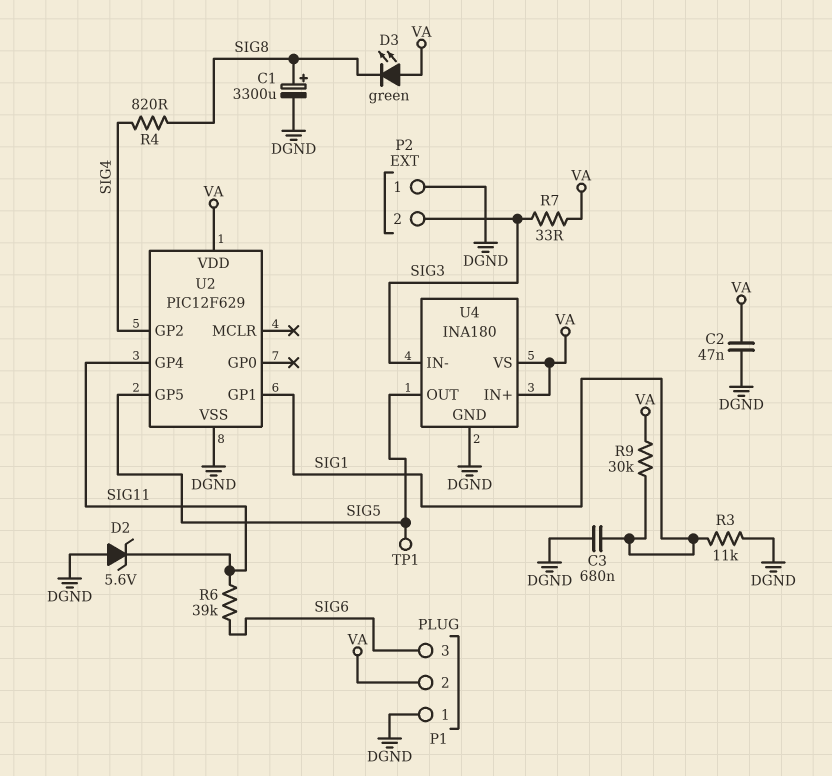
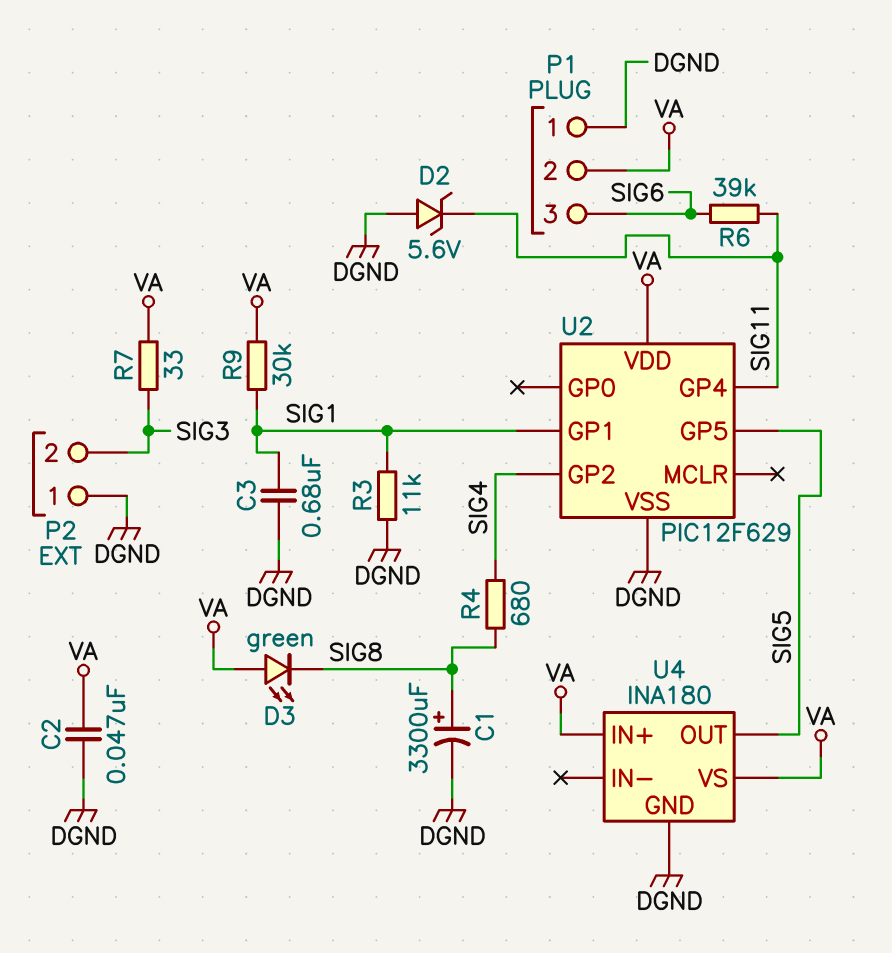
R4: 820 (SIG4, SIG8) -> 680 (SIG4, SIG8)
TP1: test point (SIG5) -> none
U4 pin IN-: SIG3 -> none

